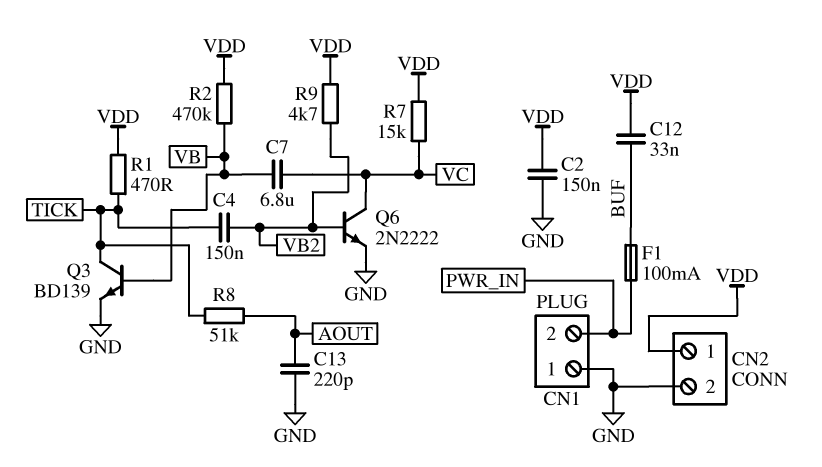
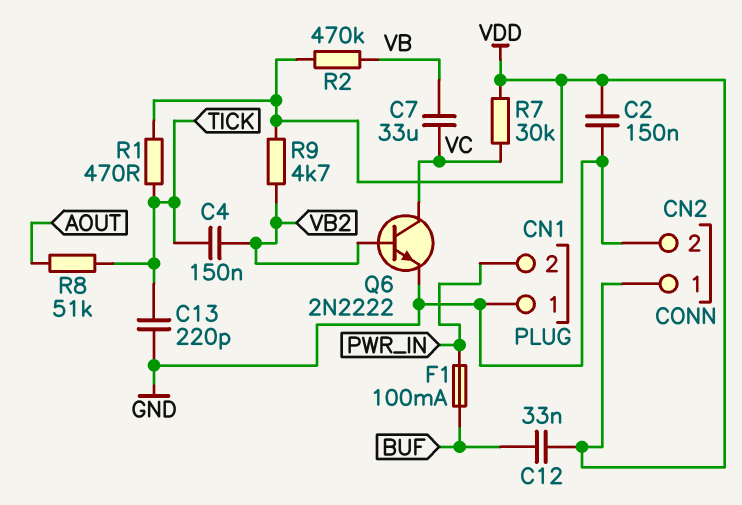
C7: 6.8uF (VB, VC) -> 33uF (VB, VC)
C13: 220pF (AOUT, GND) -> 220pF (GND, TICK)
Q3: NPN BD139 (B VB, C TICK, E GND) -> none
R7: 15k (VC, VDD) -> 30k (VC, VDD)

